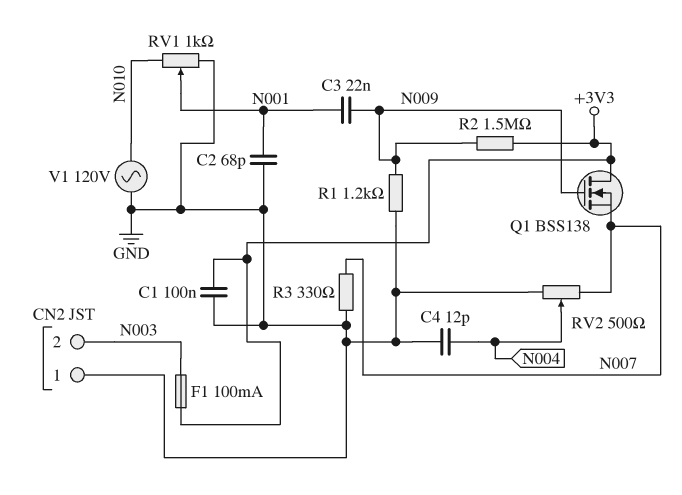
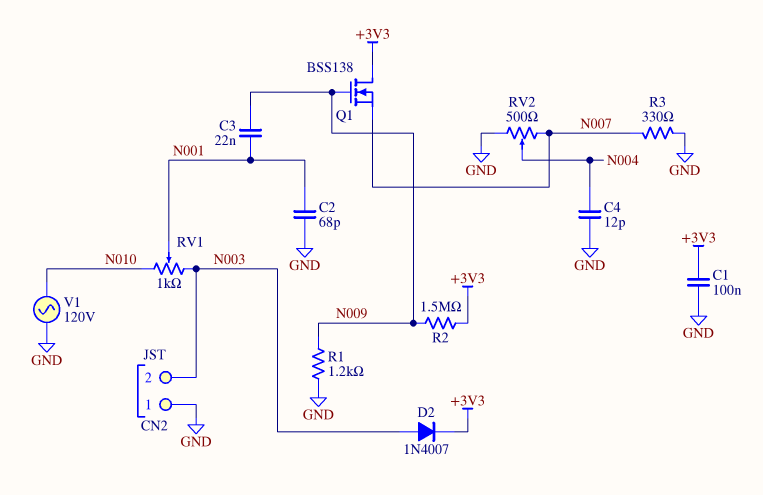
D2: none -> diode 1N4007 (A N003, K +3V3)
F1: 100mA (+3V3, N003) -> none
RV1: 1k (GND, N010, wiper N001) -> 1k (N003, N010, wiper N001)

